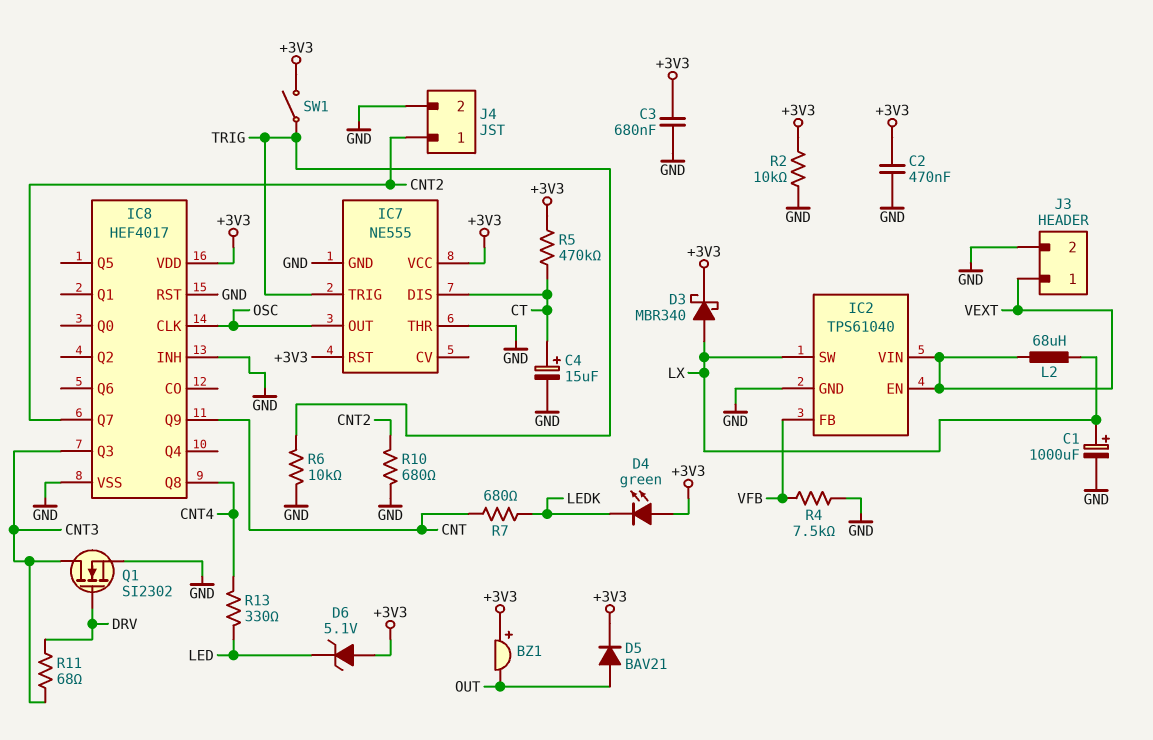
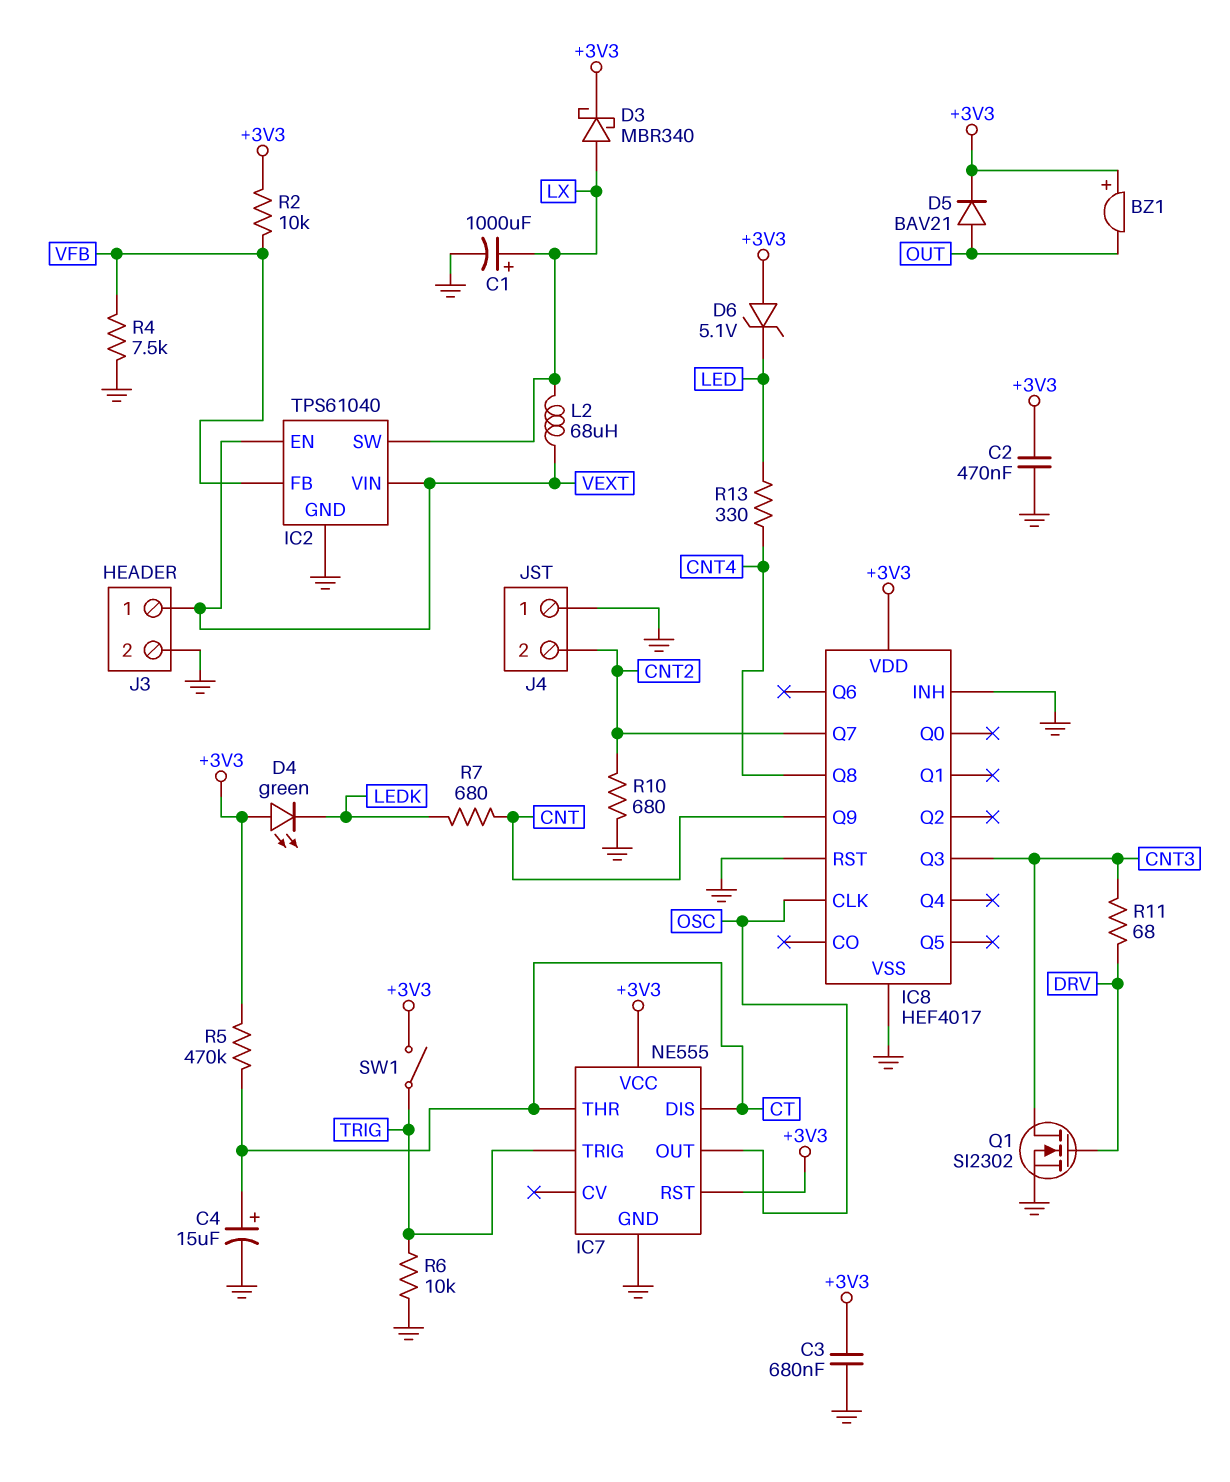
IC7 pin THR: GND -> CT
J4 pin 1: CNT2 -> GND
J4 pin 2: GND -> CNT2
R2: 10k (+3V3, GND) -> 10k (+3V3, VFB)

